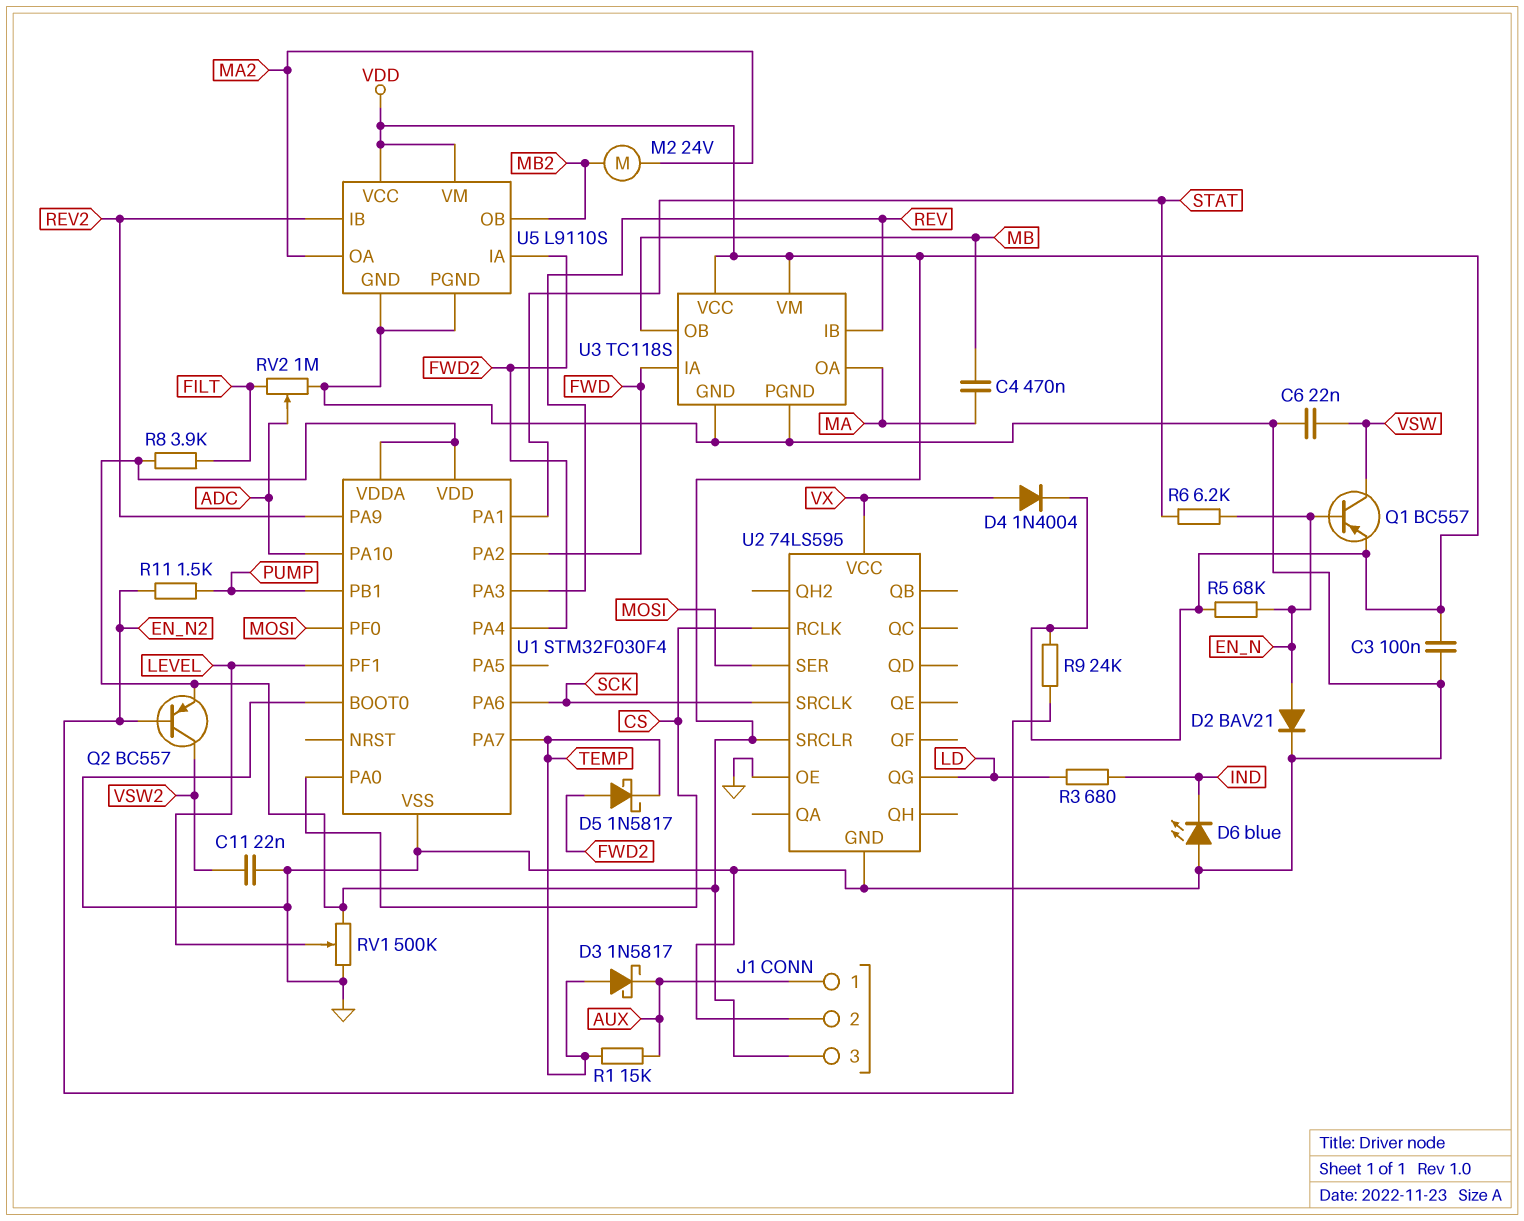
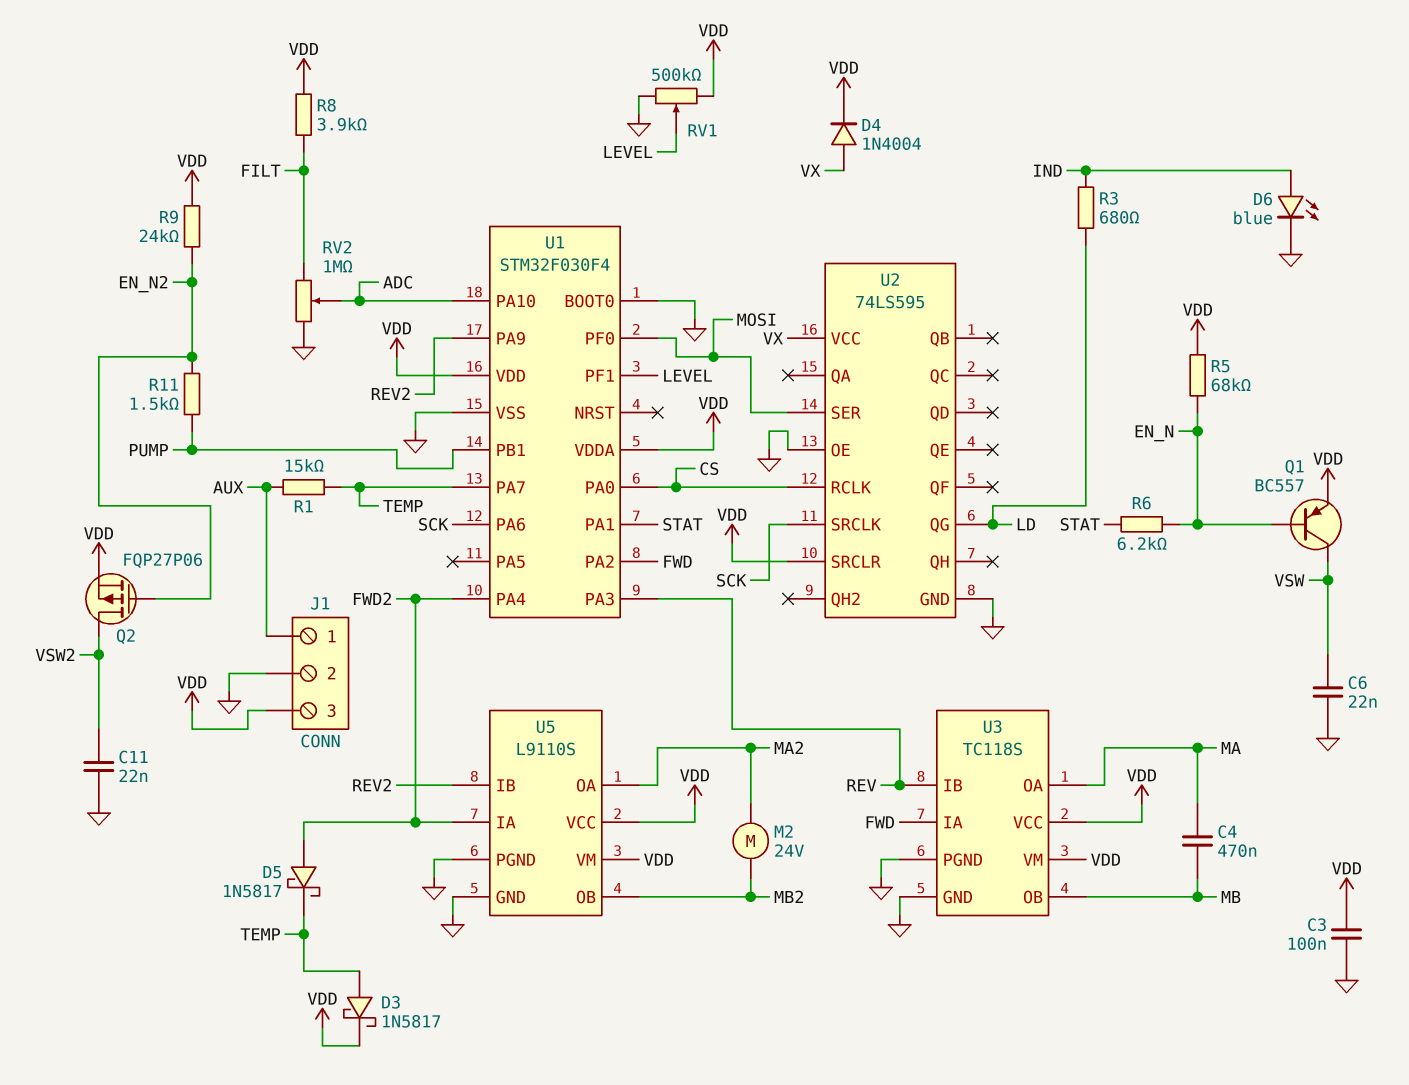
D2: diode BAV21 (A EN_N, K GND) -> none
D3: schottky 1N5817 (A TEMP, K AUX) -> schottky 1N5817 (A TEMP, K VDD)
D6: LED blue (A GND, K IND) -> LED blue (A IND, K GND)
Q2: PNP BC557 (B EN_N2, C VSW2, E VDD) -> PMOS FQP27P06 (G EN_N2, D VSW2, S VDD)

